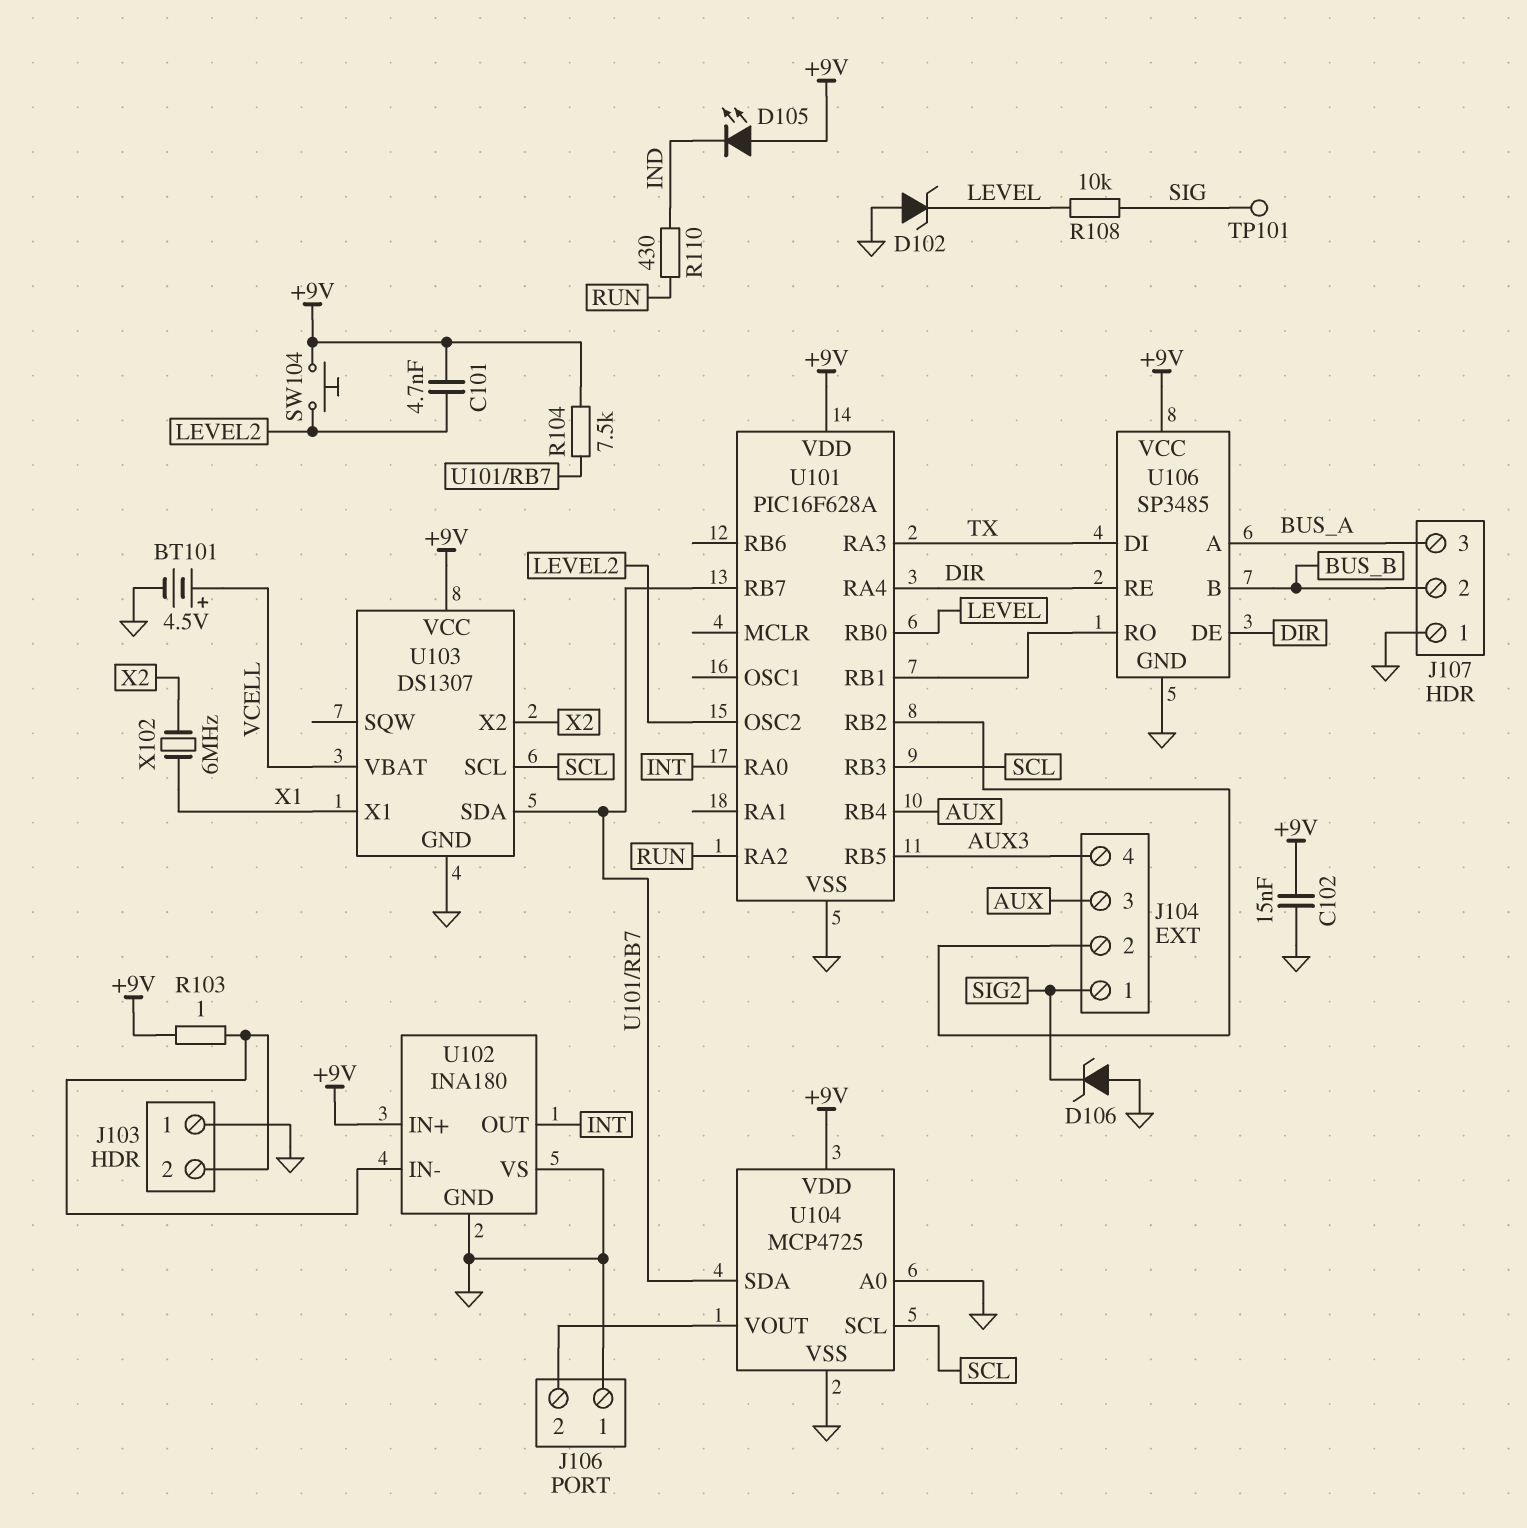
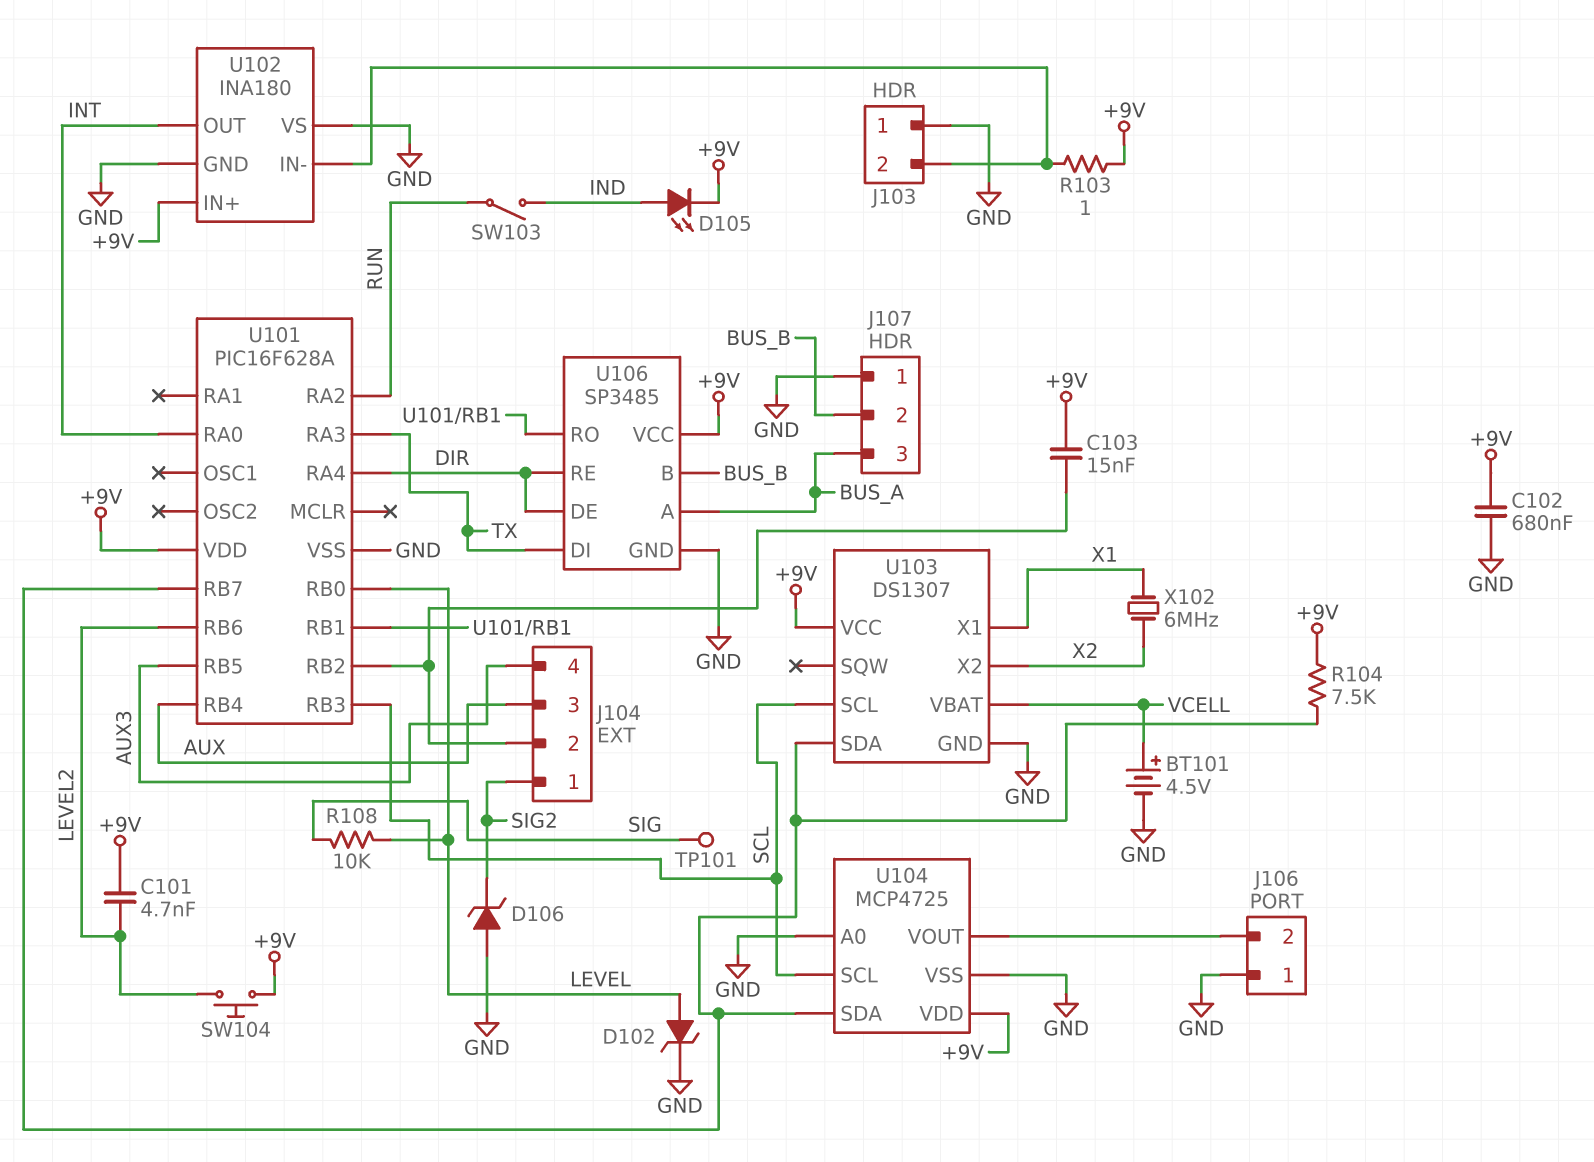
C102: 15nF (+9V, GND) -> 680nF (+9V, GND)
C103: none -> 15nF (+9V, J104/2)
D102: zener (A GND, K LEVEL) -> zener (A LEVEL, K GND)
D105: LED (A +9V, K IND) -> LED (A IND, K +9V)
R110: 430 (IND, RUN) -> none
SW103: none -> switch (IND, RUN)
U101 pin OSC2: LEVEL2 -> none
U101 pin RB6: none -> LEVEL2

